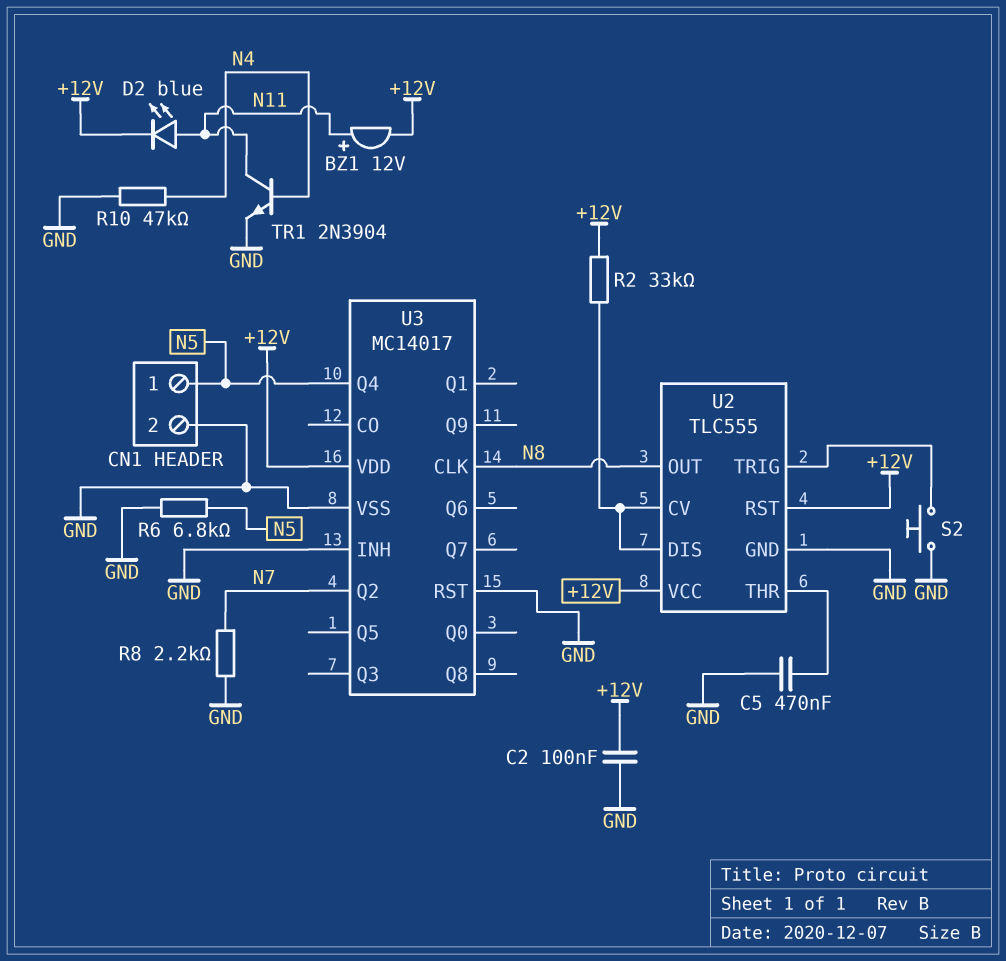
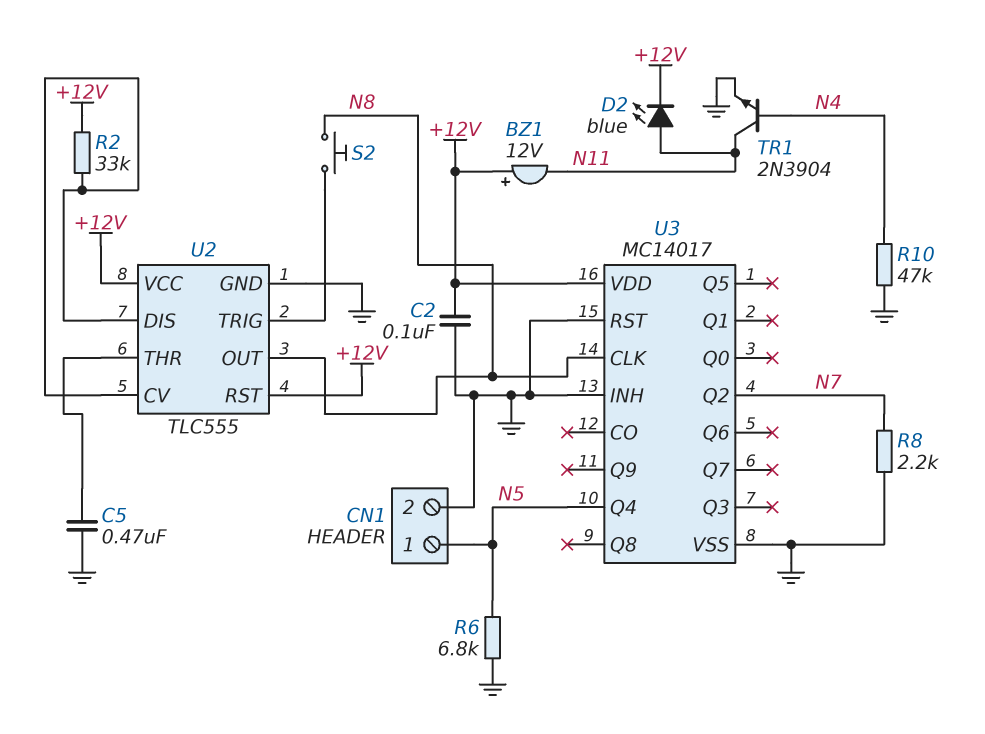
BZ1: buzzer 12V (plus N11, minus +12V) -> buzzer 12V (plus +12V, minus N11)
S2: button (GND, U2/TRIG) -> button (N8, U2/TRIG)

